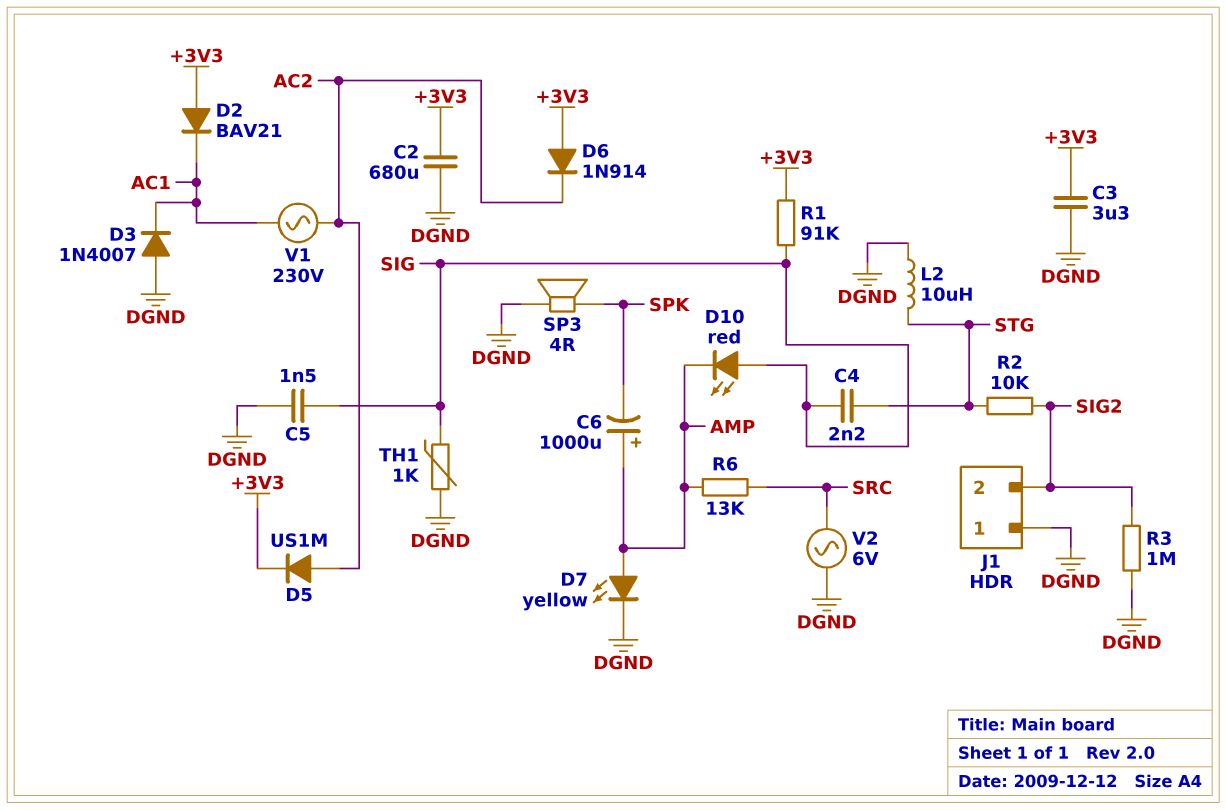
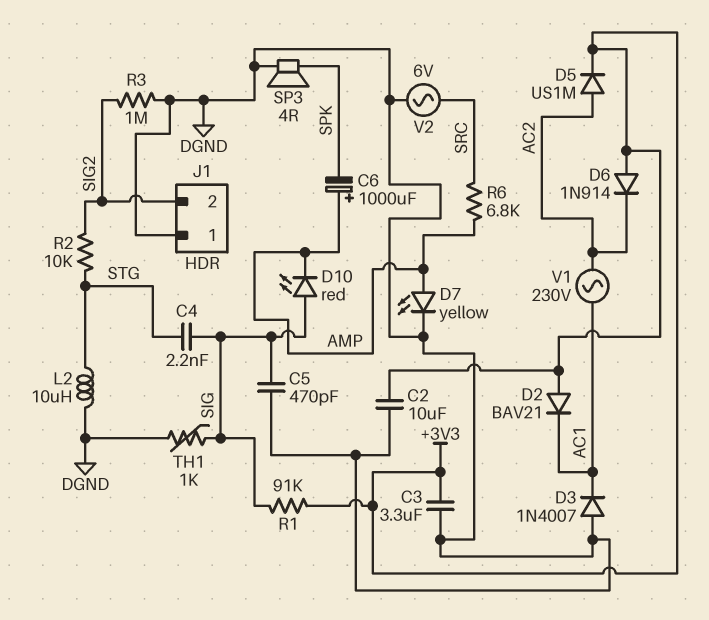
C2: 680uF (+3V3, DGND) -> 10uF (+3V3, DGND)
C5: 1.5nF (DGND, SIG) -> 470pF (DGND, SIG)
R6: 13k (AMP, SRC) -> 6.8k (AMP, SRC)

